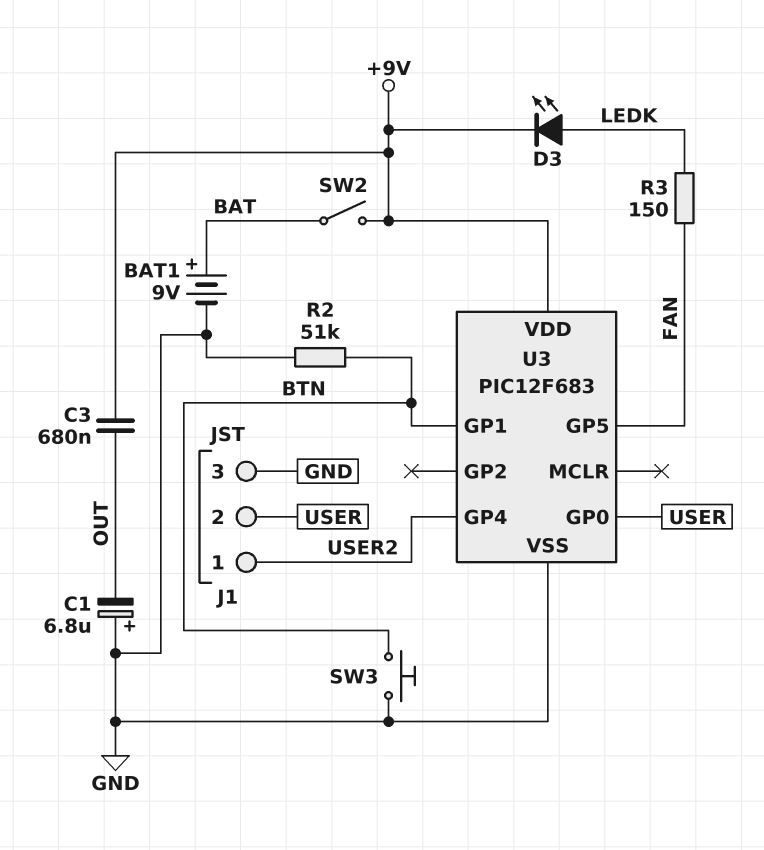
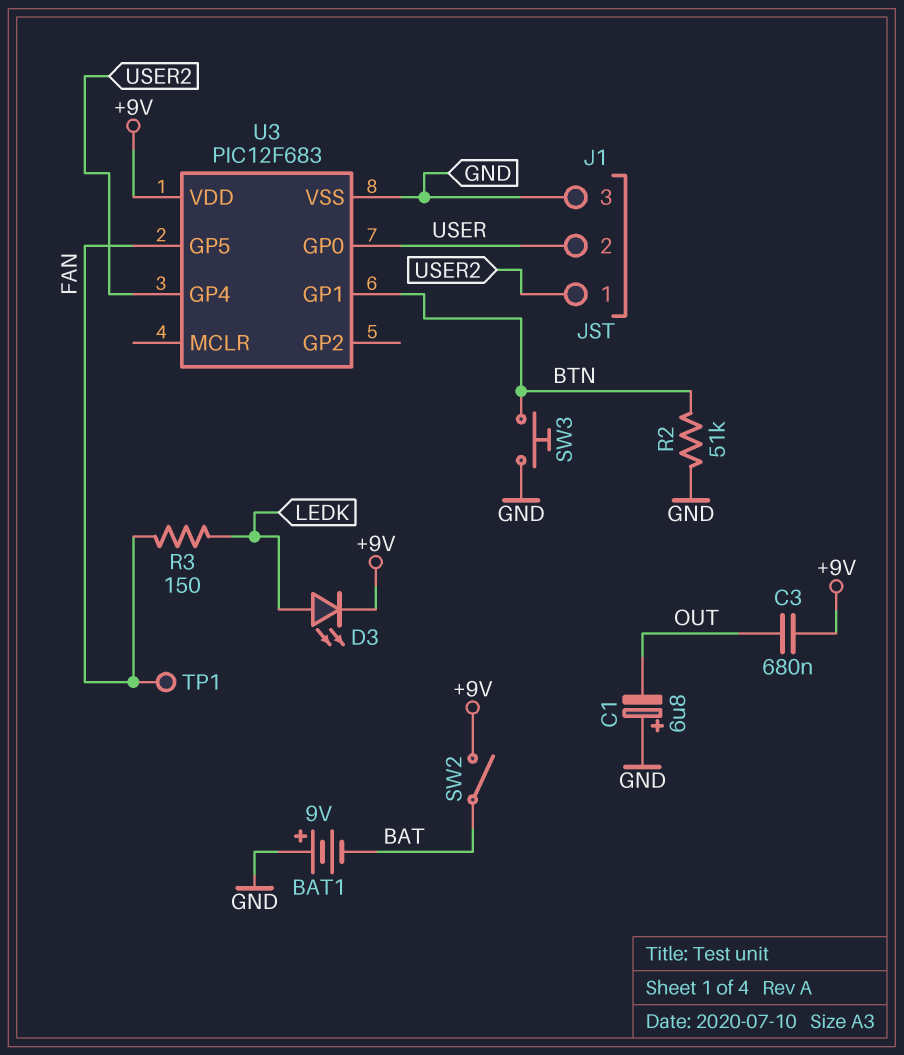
BAT1: 9V (plus BAT, minus GND) -> 9V (plus GND, minus BAT)
TP1: none -> test point (FAN)

